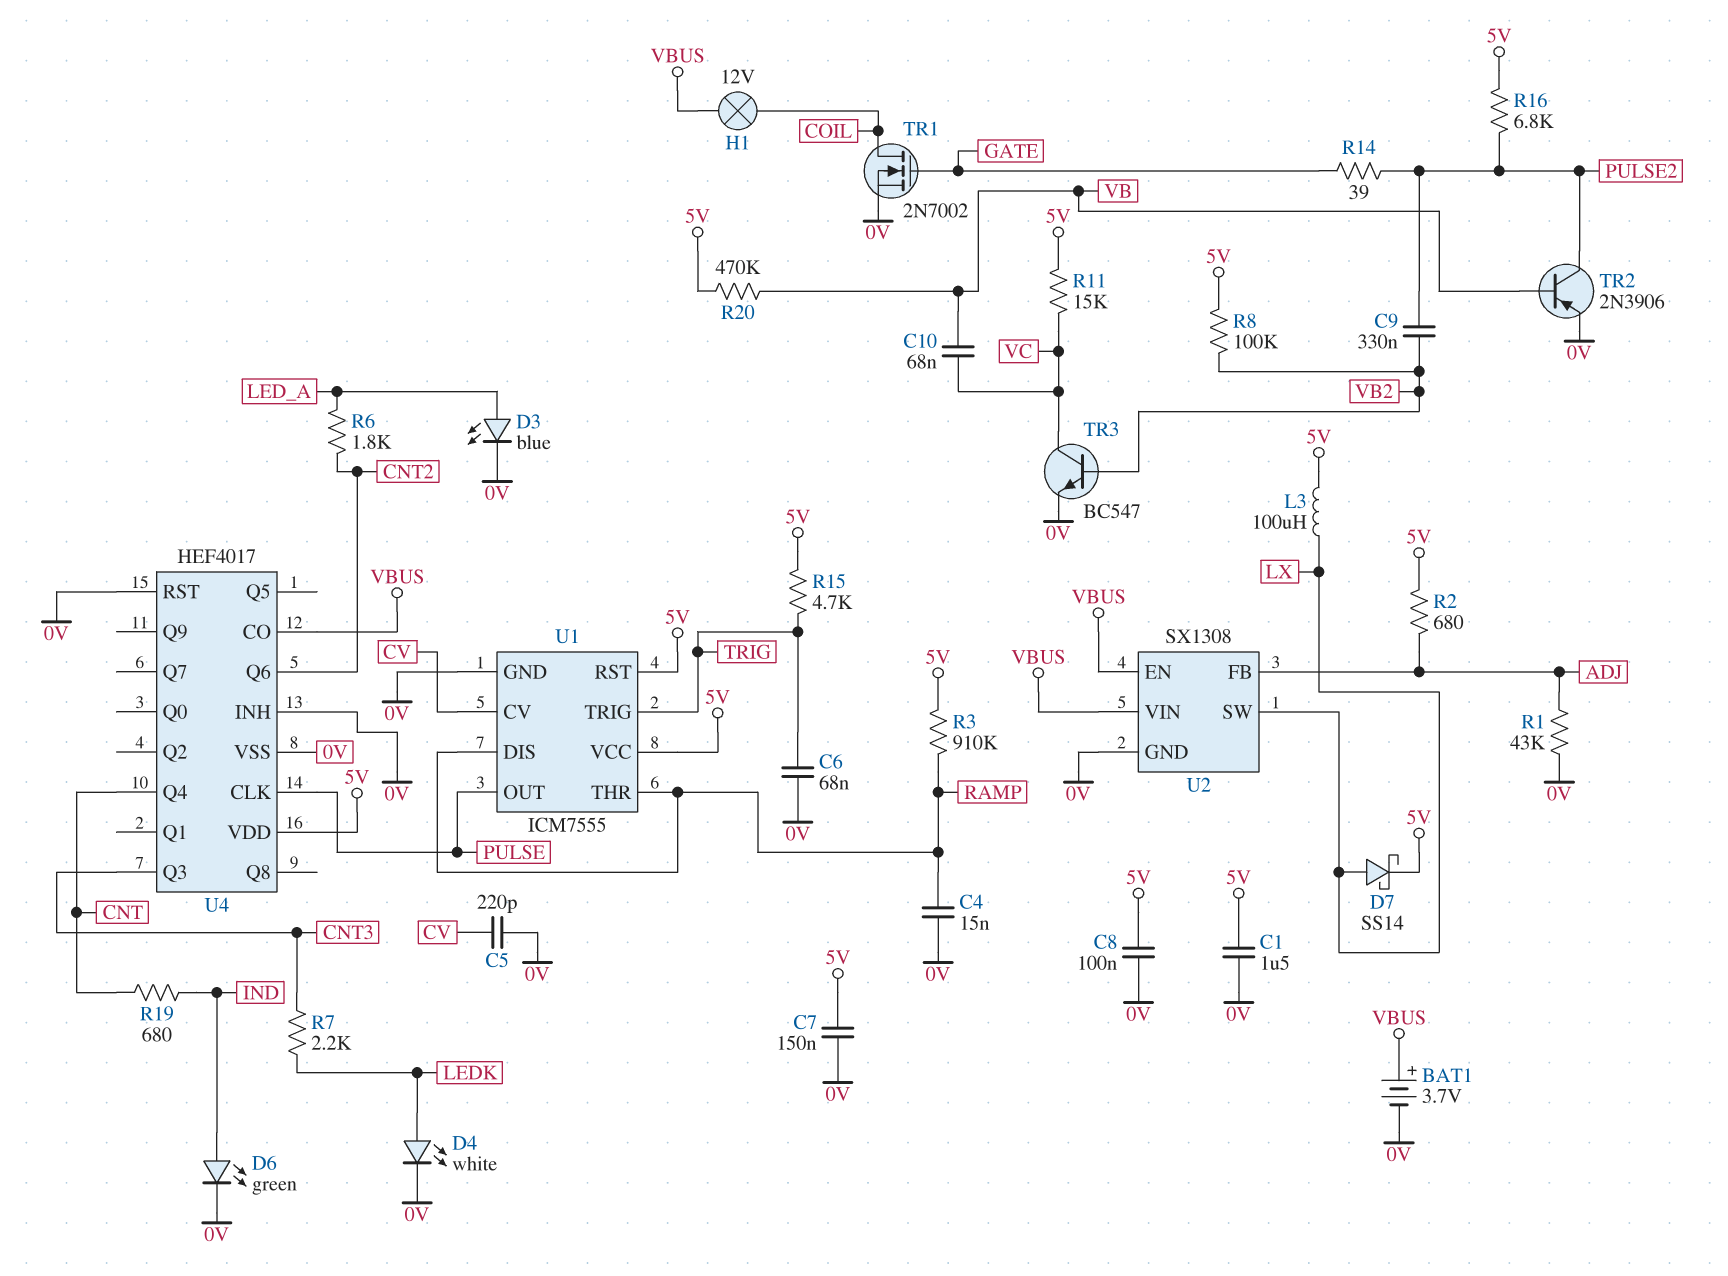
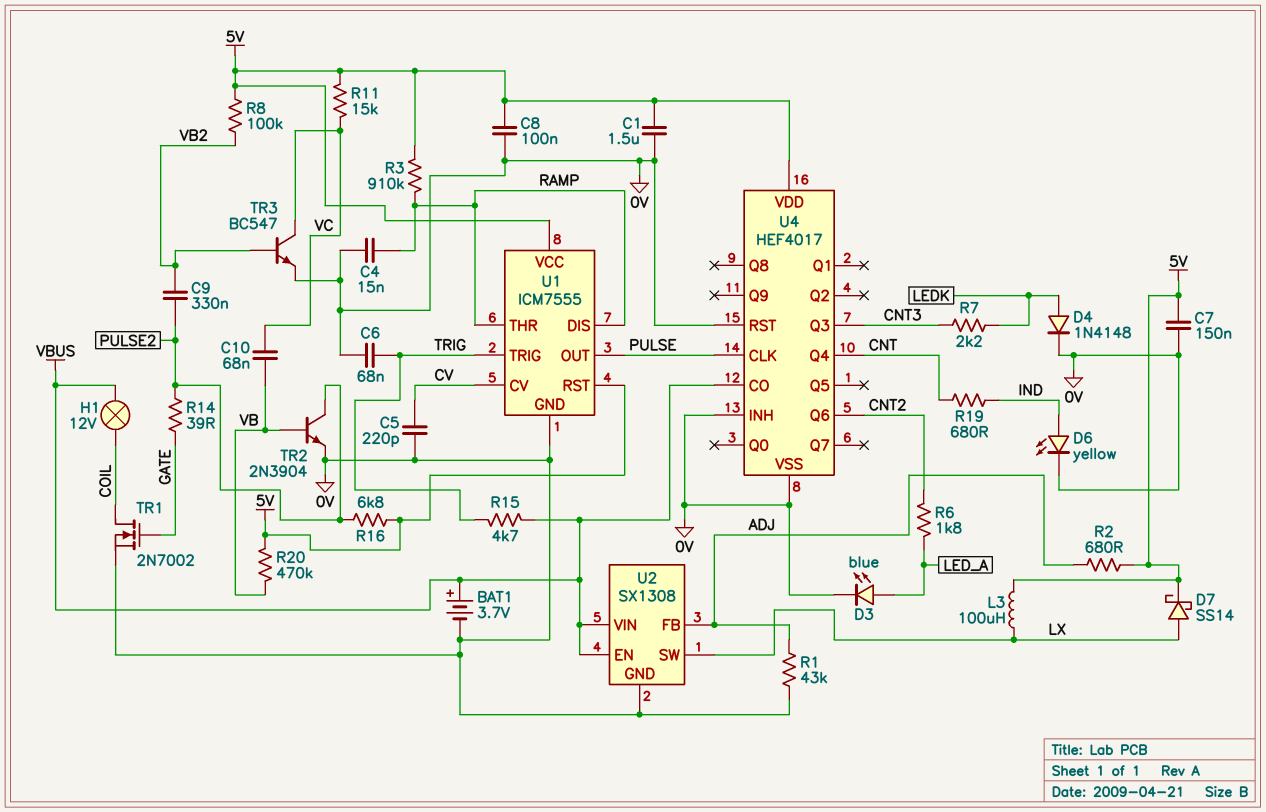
D4: LED white (A LEDK, K 0V) -> diode 1N4148 (A LEDK, K 0V)
D6: LED green (A IND, K 0V) -> LED yellow (A IND, K 0V)
R15: 4.7k (5V, TRIG) -> 4.7k (TRIG, VBUS)
TR2: PNP 2N3906 (B VB, C PULSE2, E 0V) -> NPN 2N3904 (B VB, C PULSE2, E 0V)

